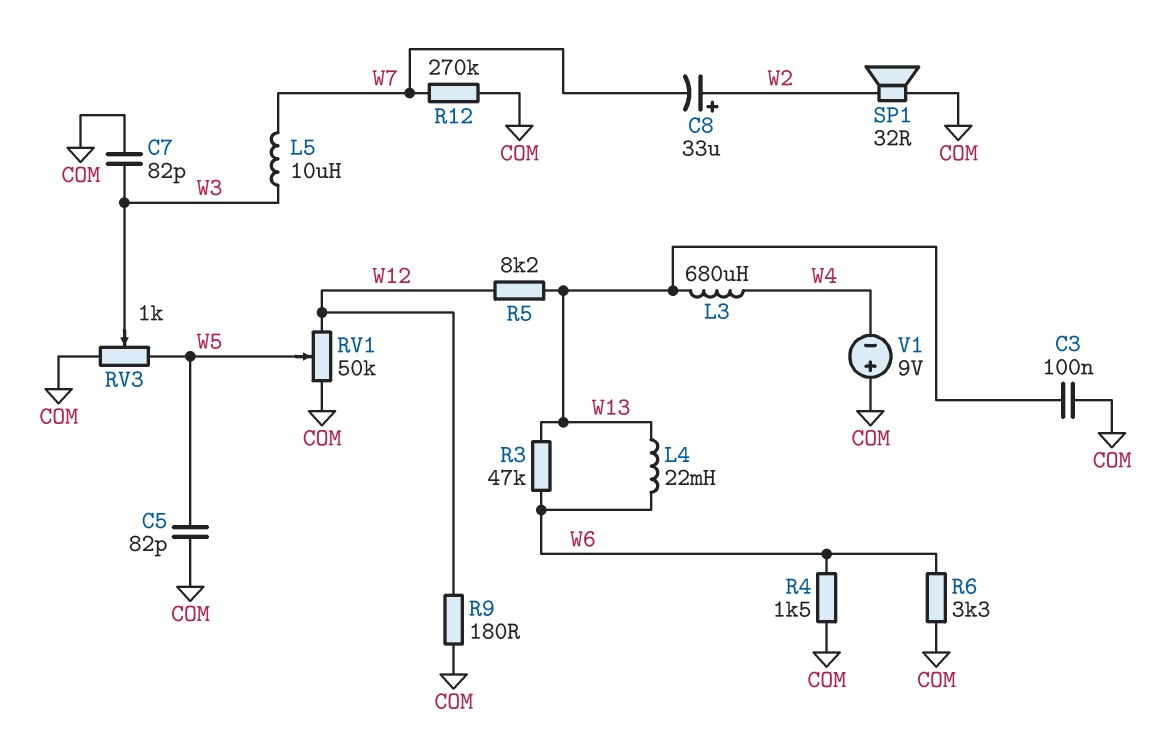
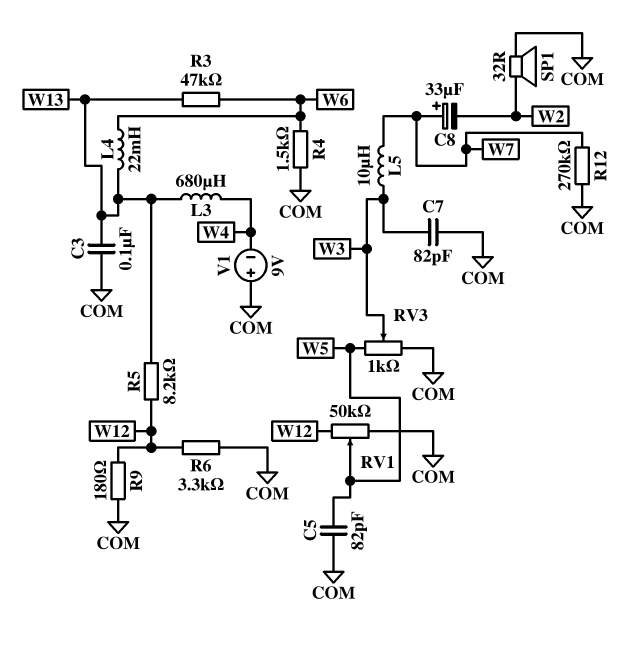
C8: 33uF (plus W2, minus W7) -> 33uF (plus W7, minus W2)
R6: 3.3k (COM, W6) -> 3.3k (COM, W12)

